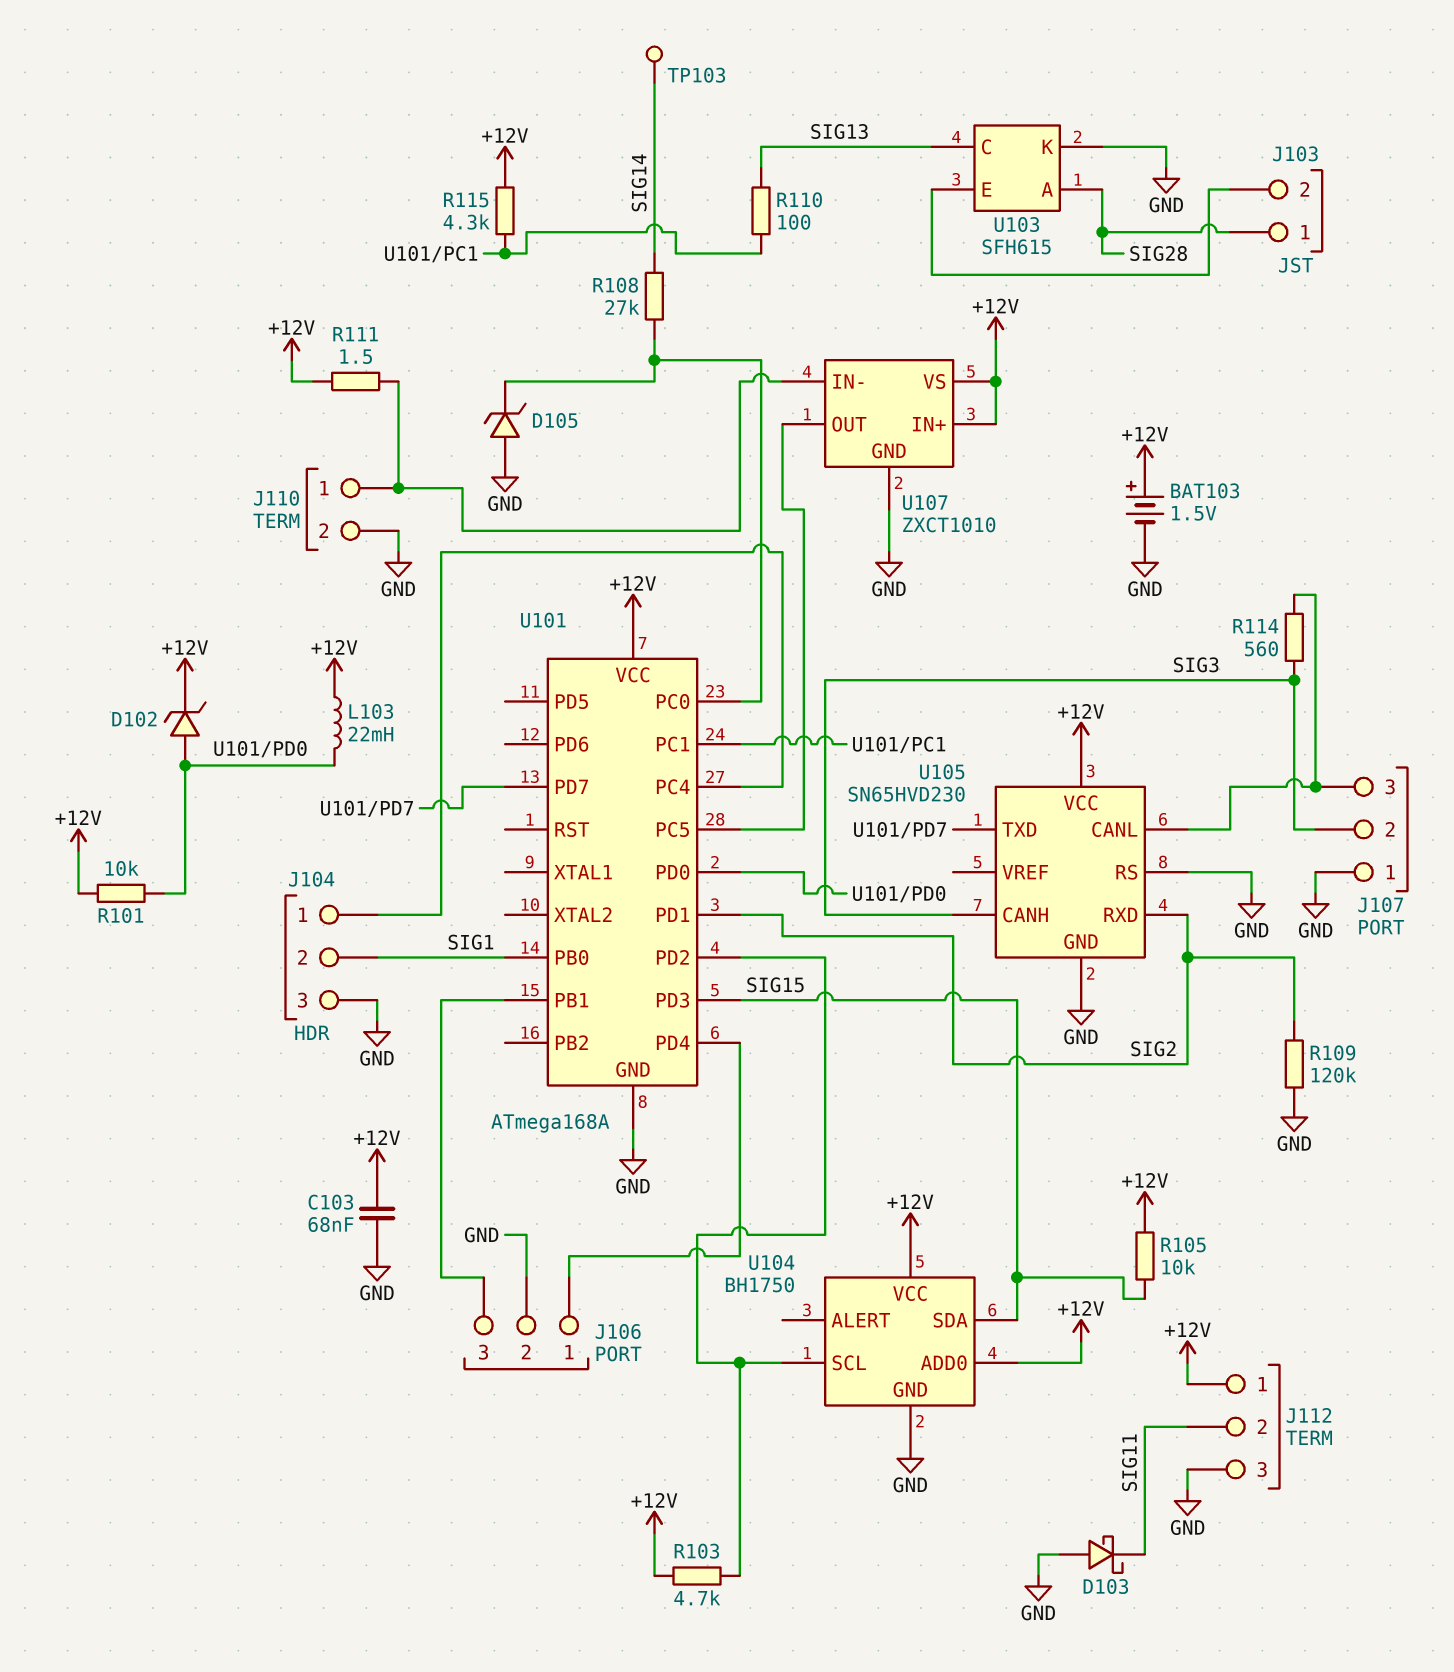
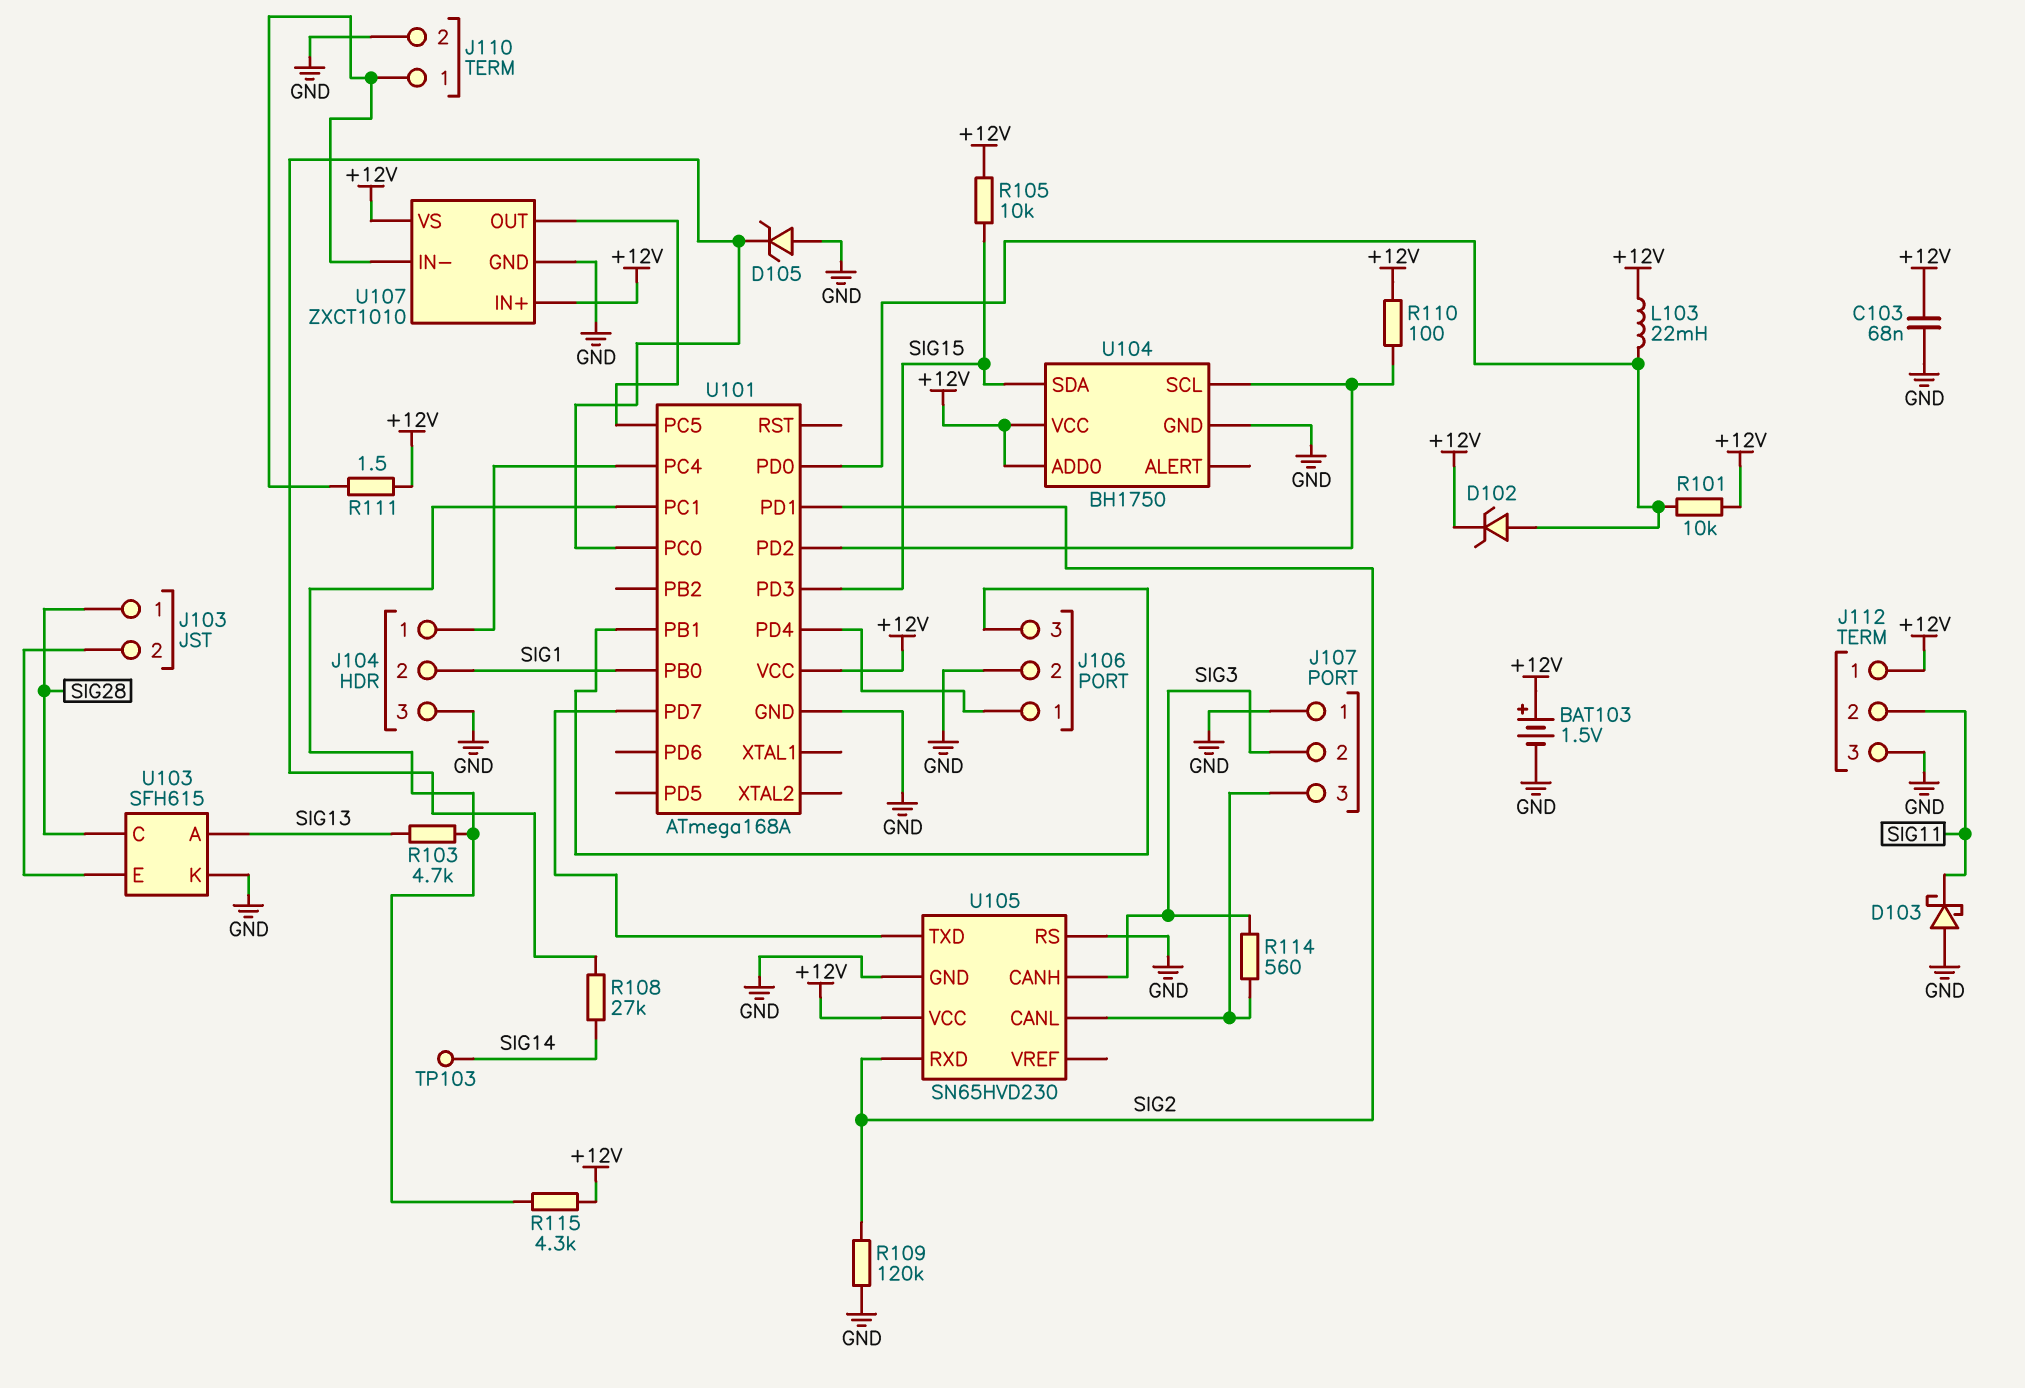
R103: 4.7k (+12V, U101/PD2) -> 4.7k (SIG13, U101/PC1)
R110: 100 (SIG13, U101/PC1) -> 100 (+12V, U101/PD2)
U103 pin A: SIG28 -> SIG13
U103 pin C: SIG13 -> SIG28

